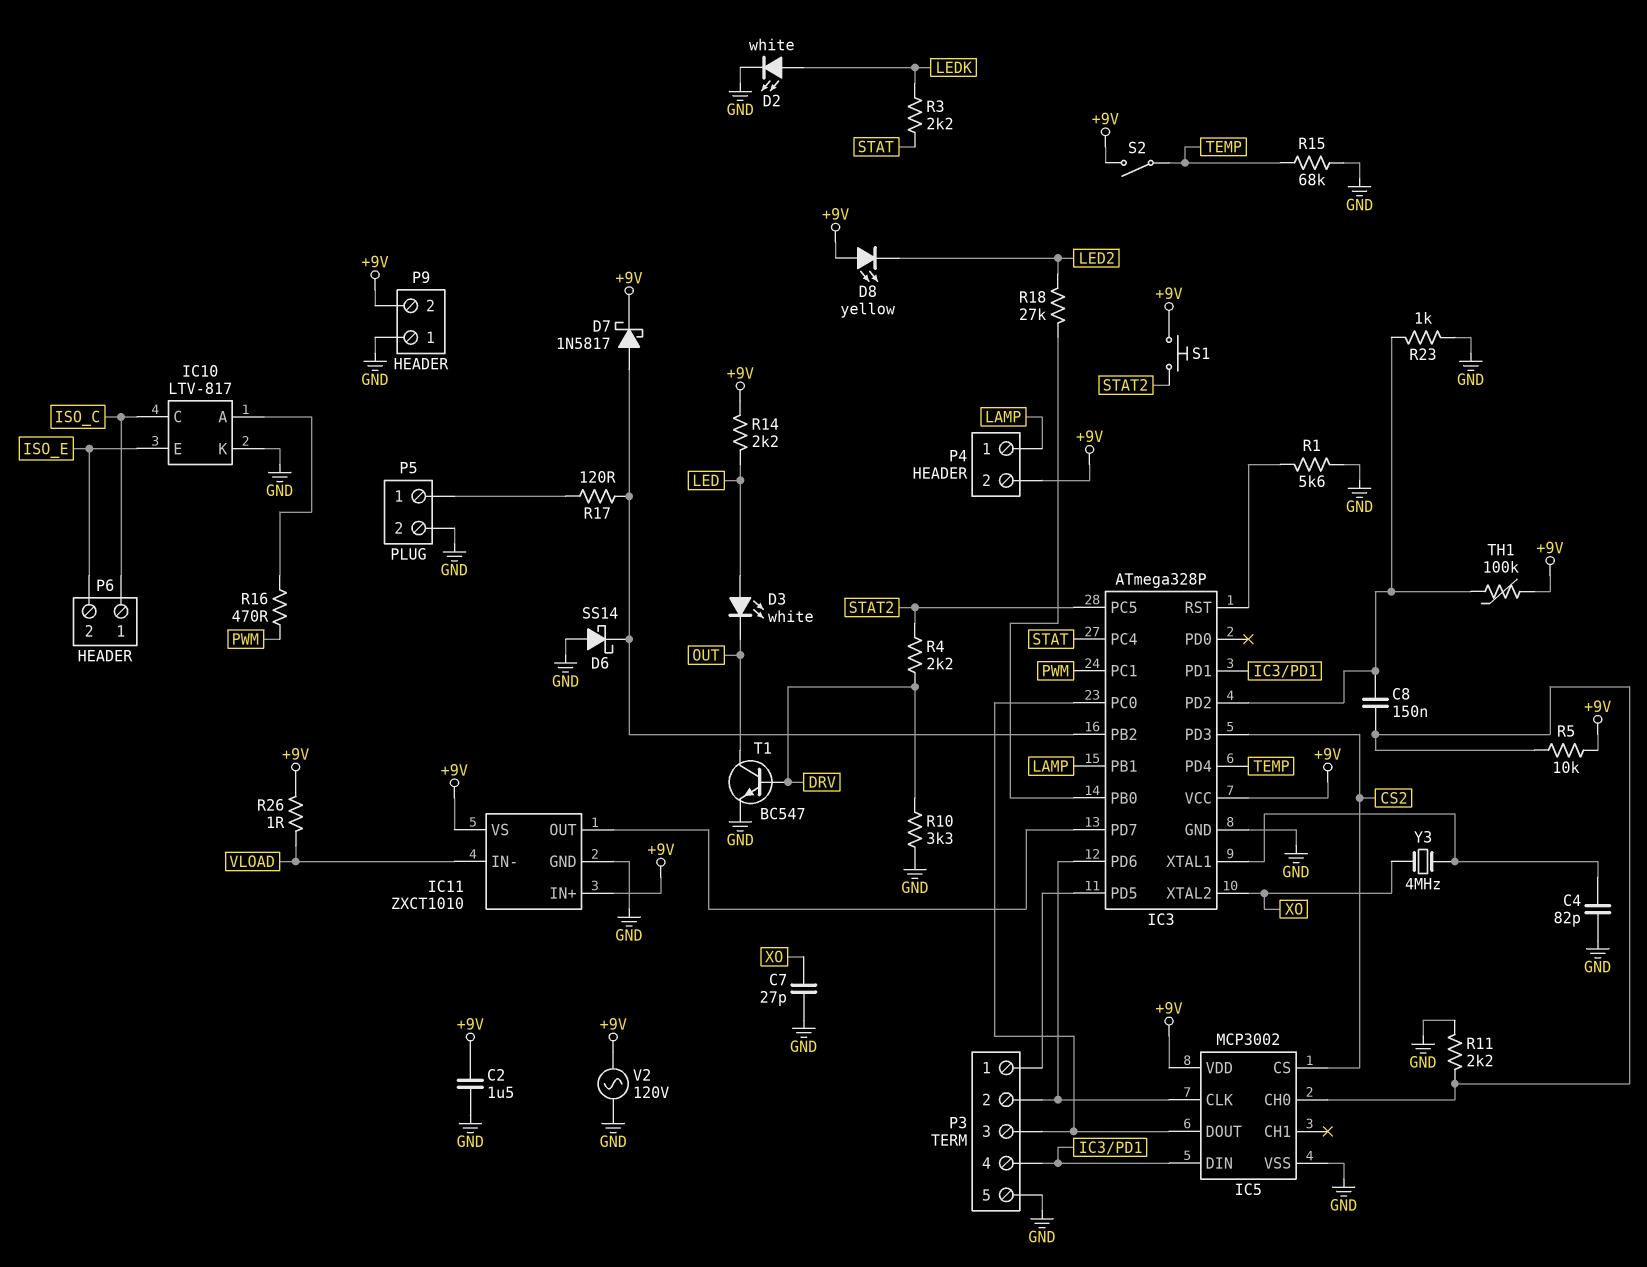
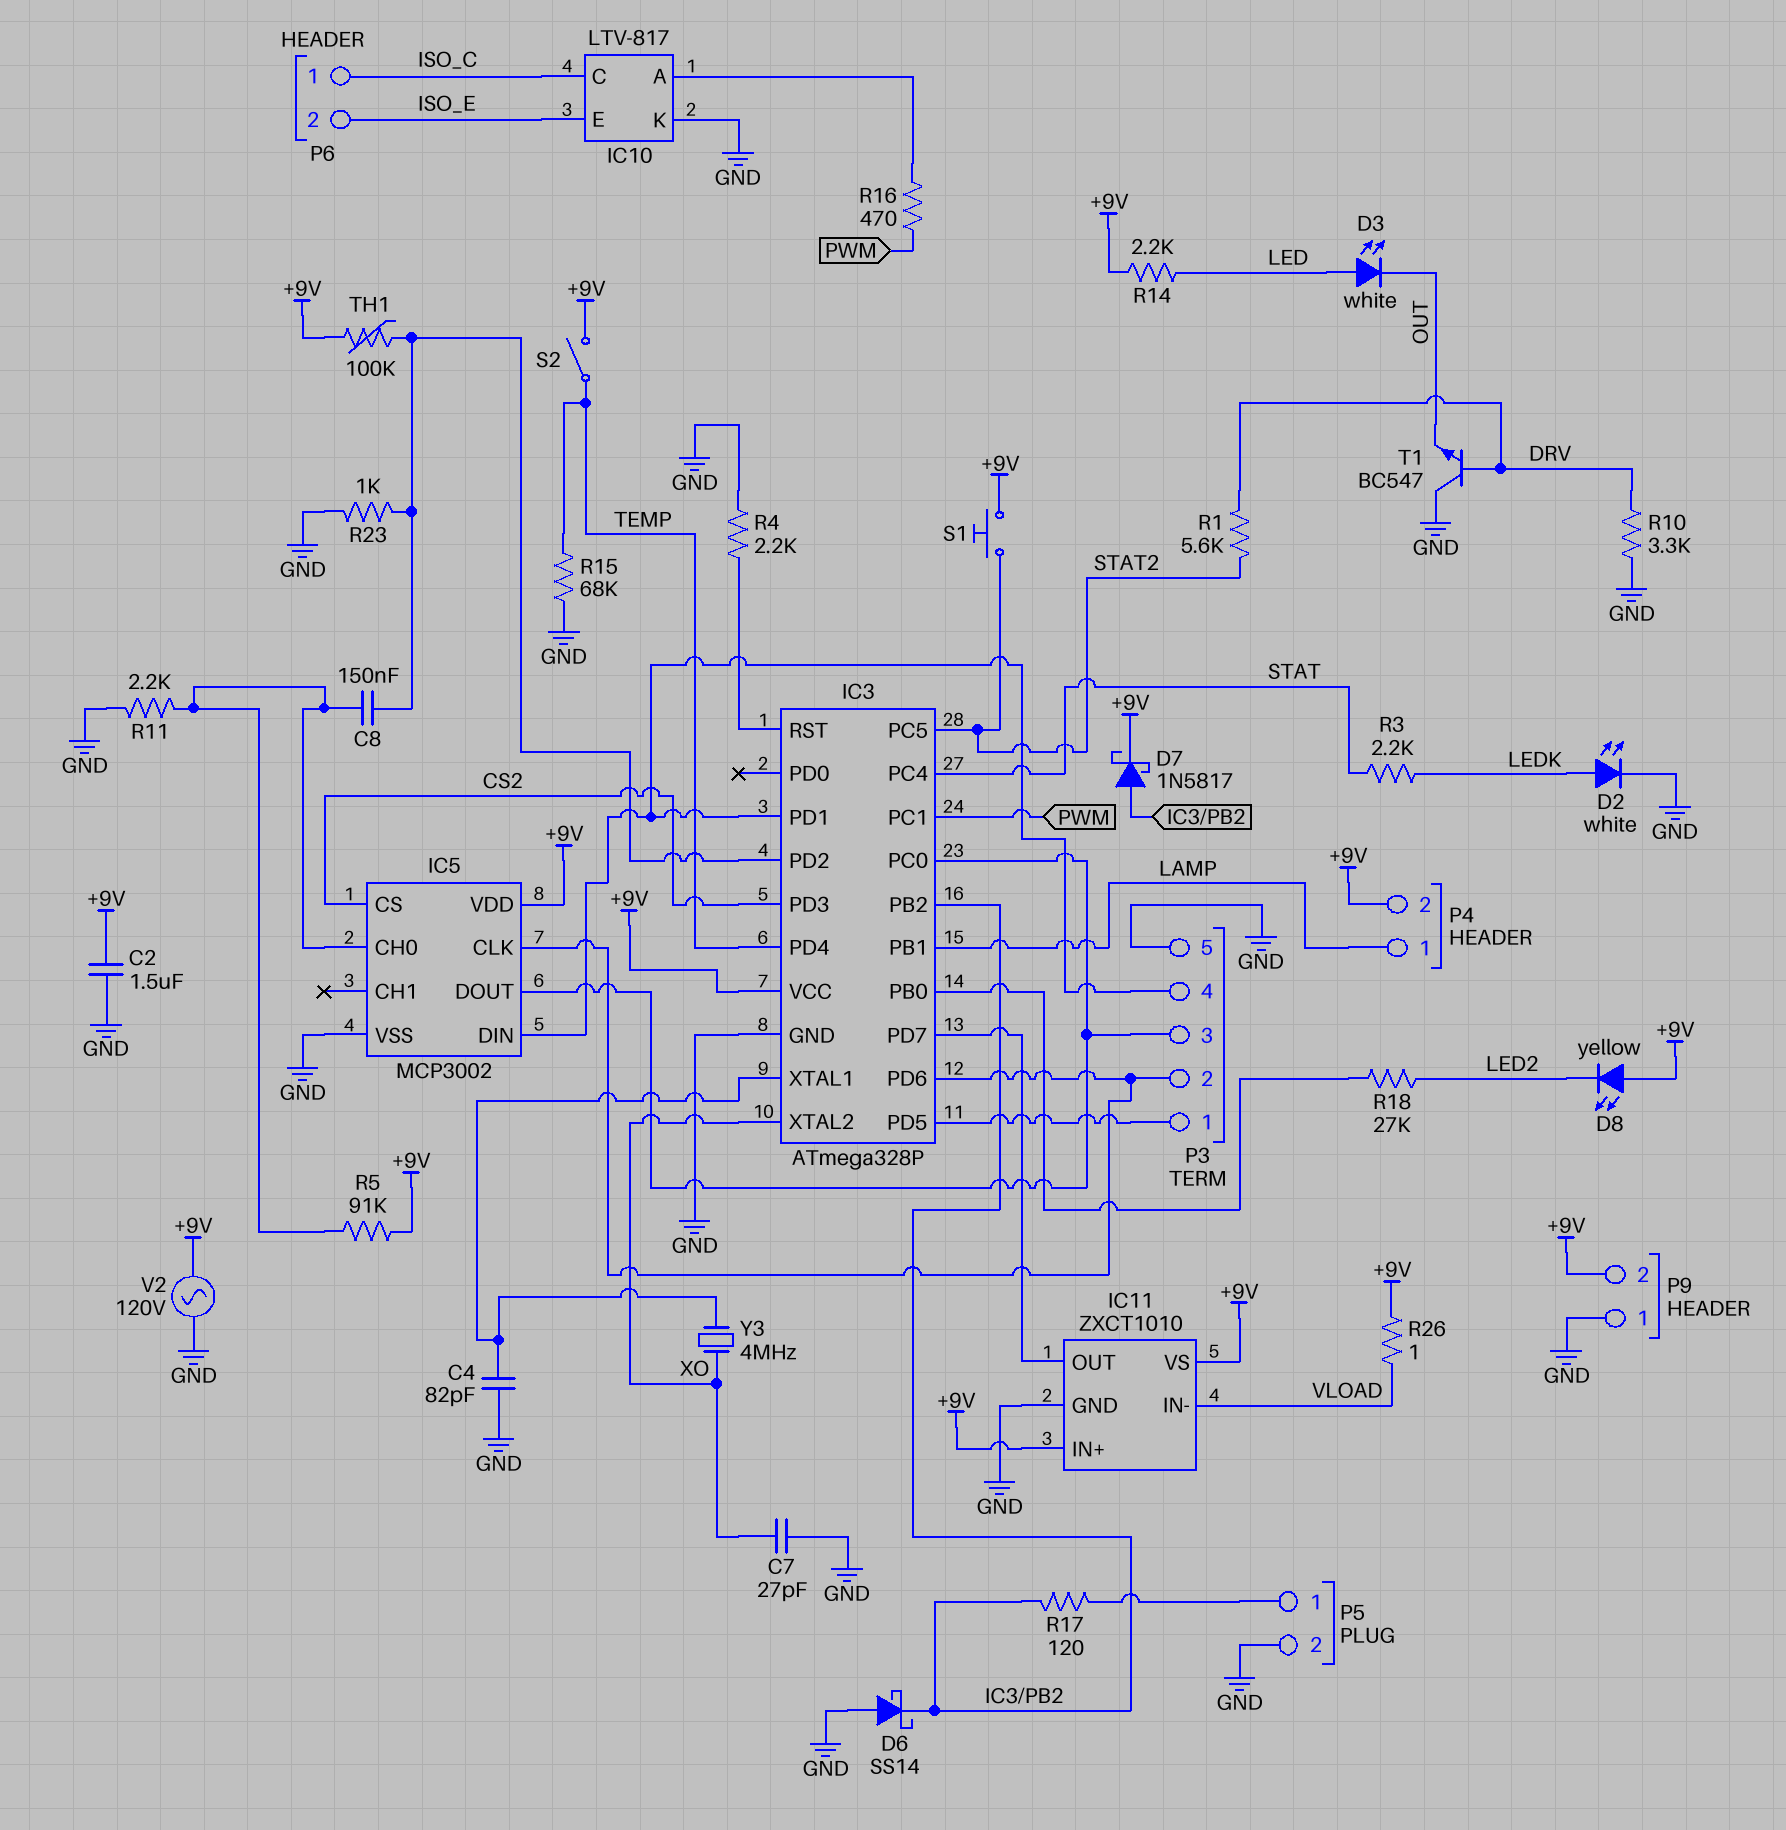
R1: 5.6k (GND, IC3/RST) -> 5.6k (DRV, STAT2)
R4: 2.2k (DRV, STAT2) -> 2.2k (GND, IC3/RST)
R5: 10k (+9V, IC5/CH0) -> 91k (+9V, IC5/CH0)
T1: NPN BC547 (B DRV, C OUT, E GND) -> NPN BC547 (B DRV, C GND, E OUT)

